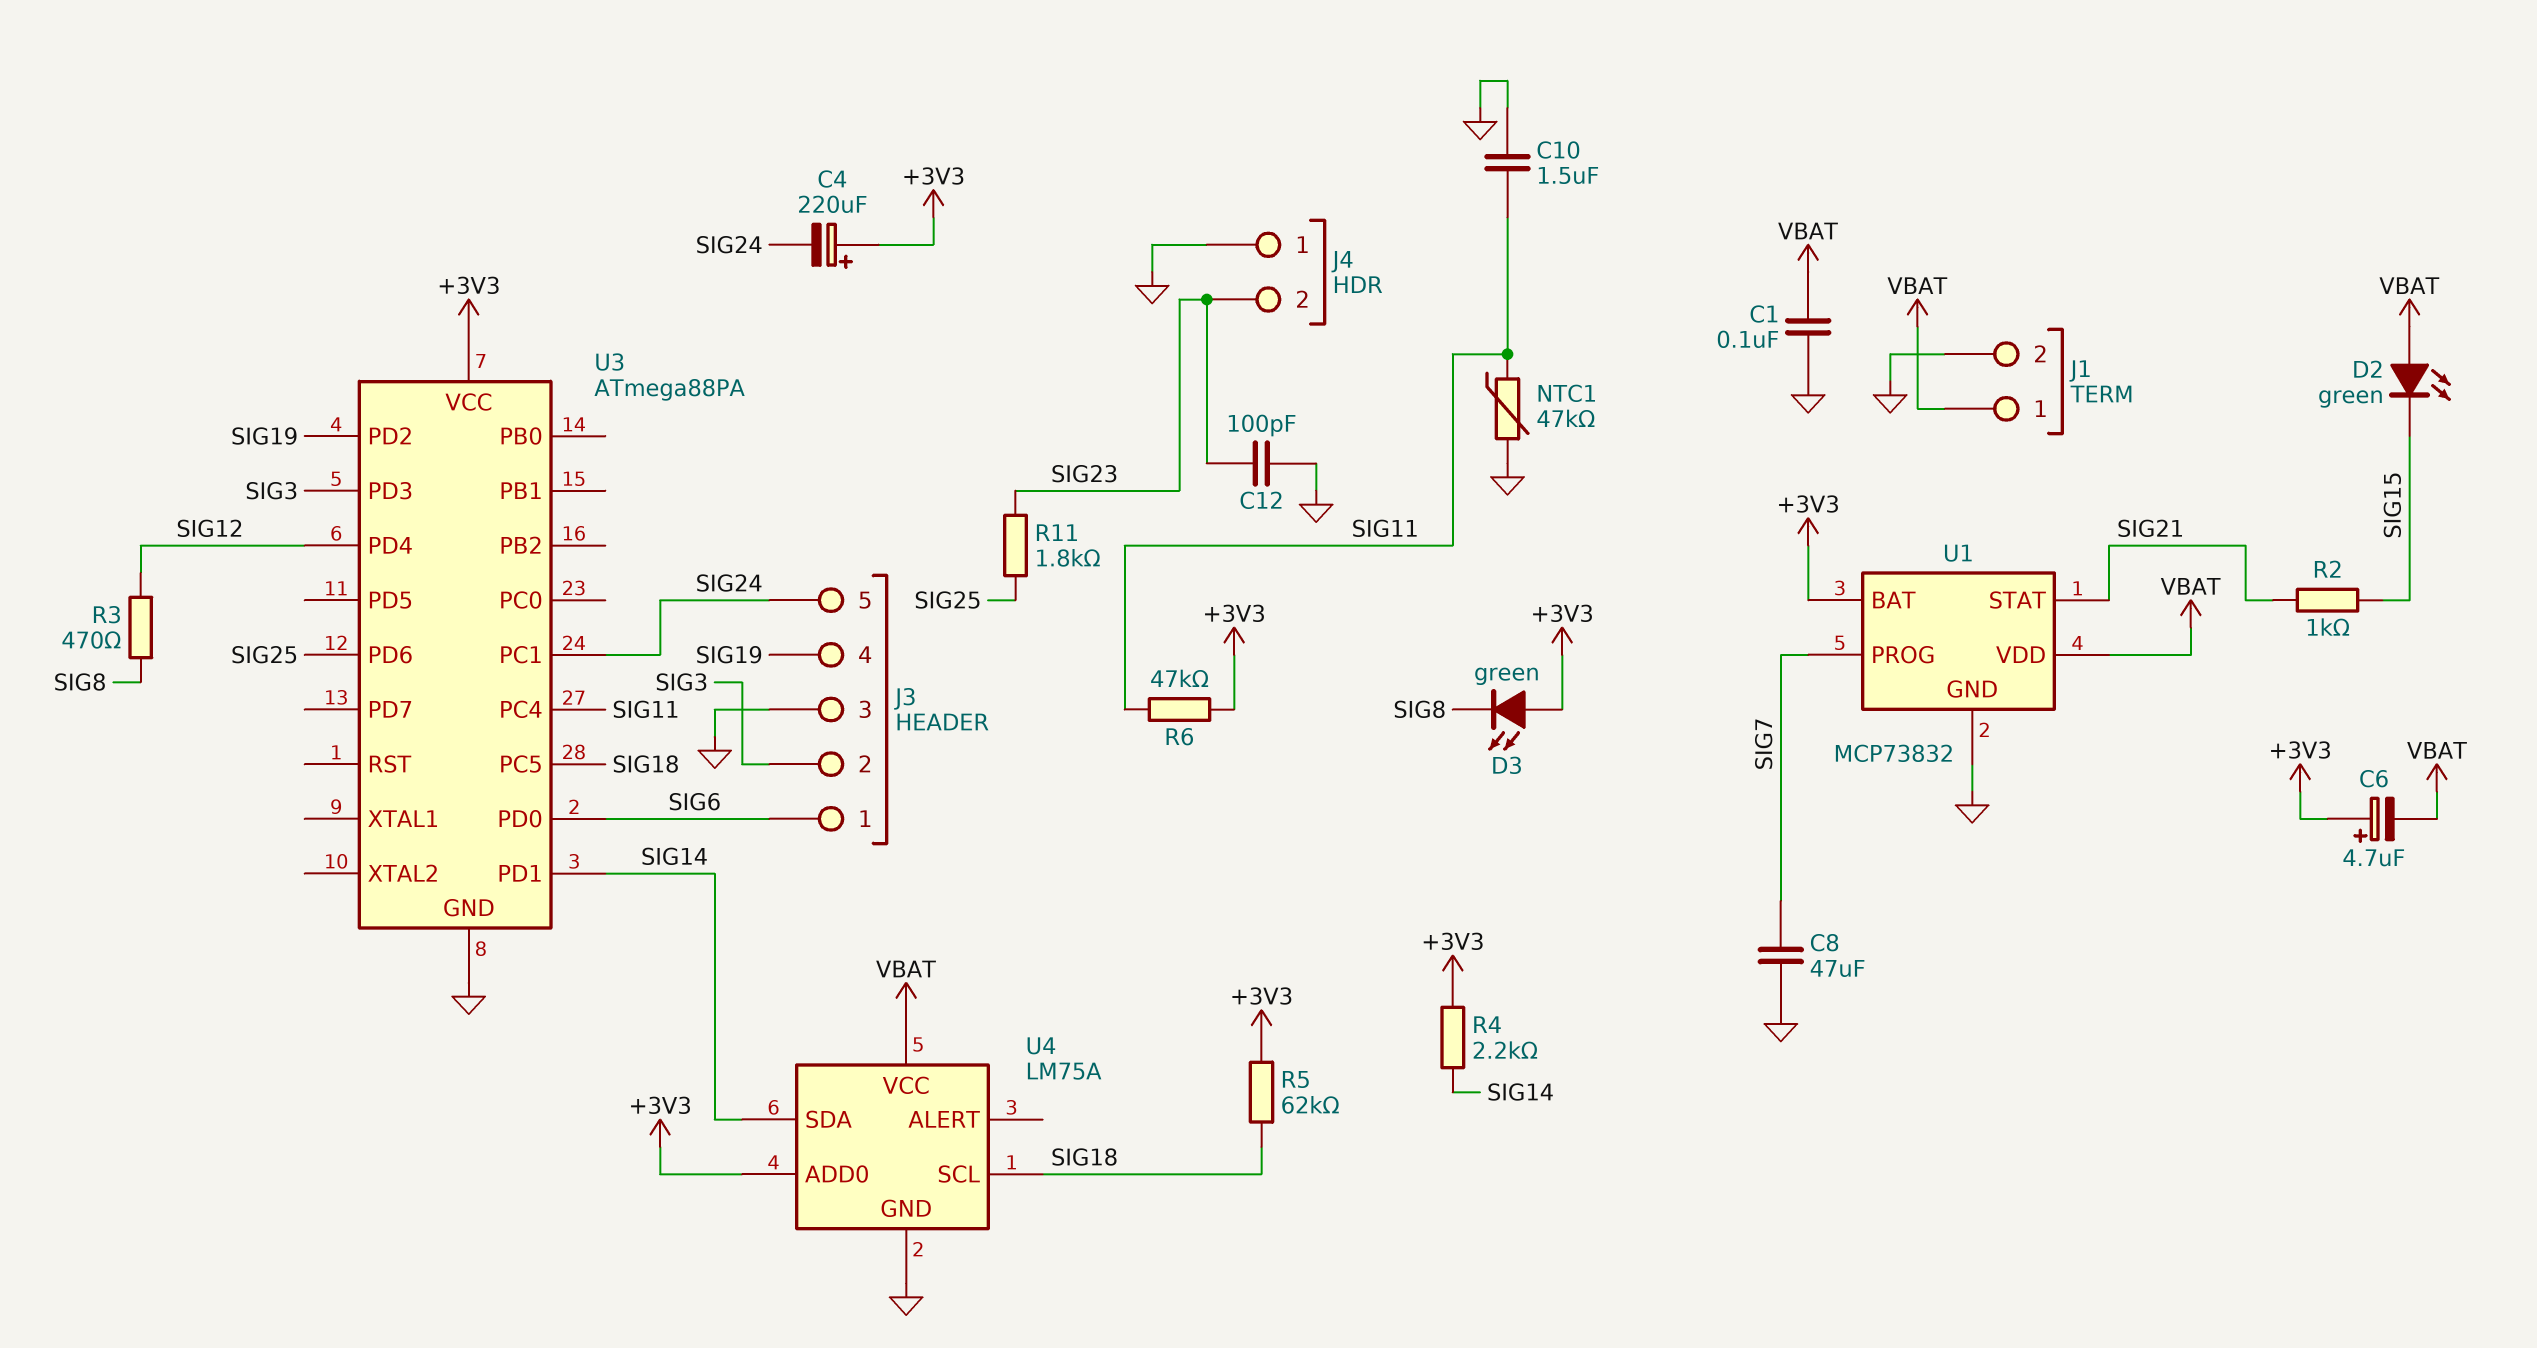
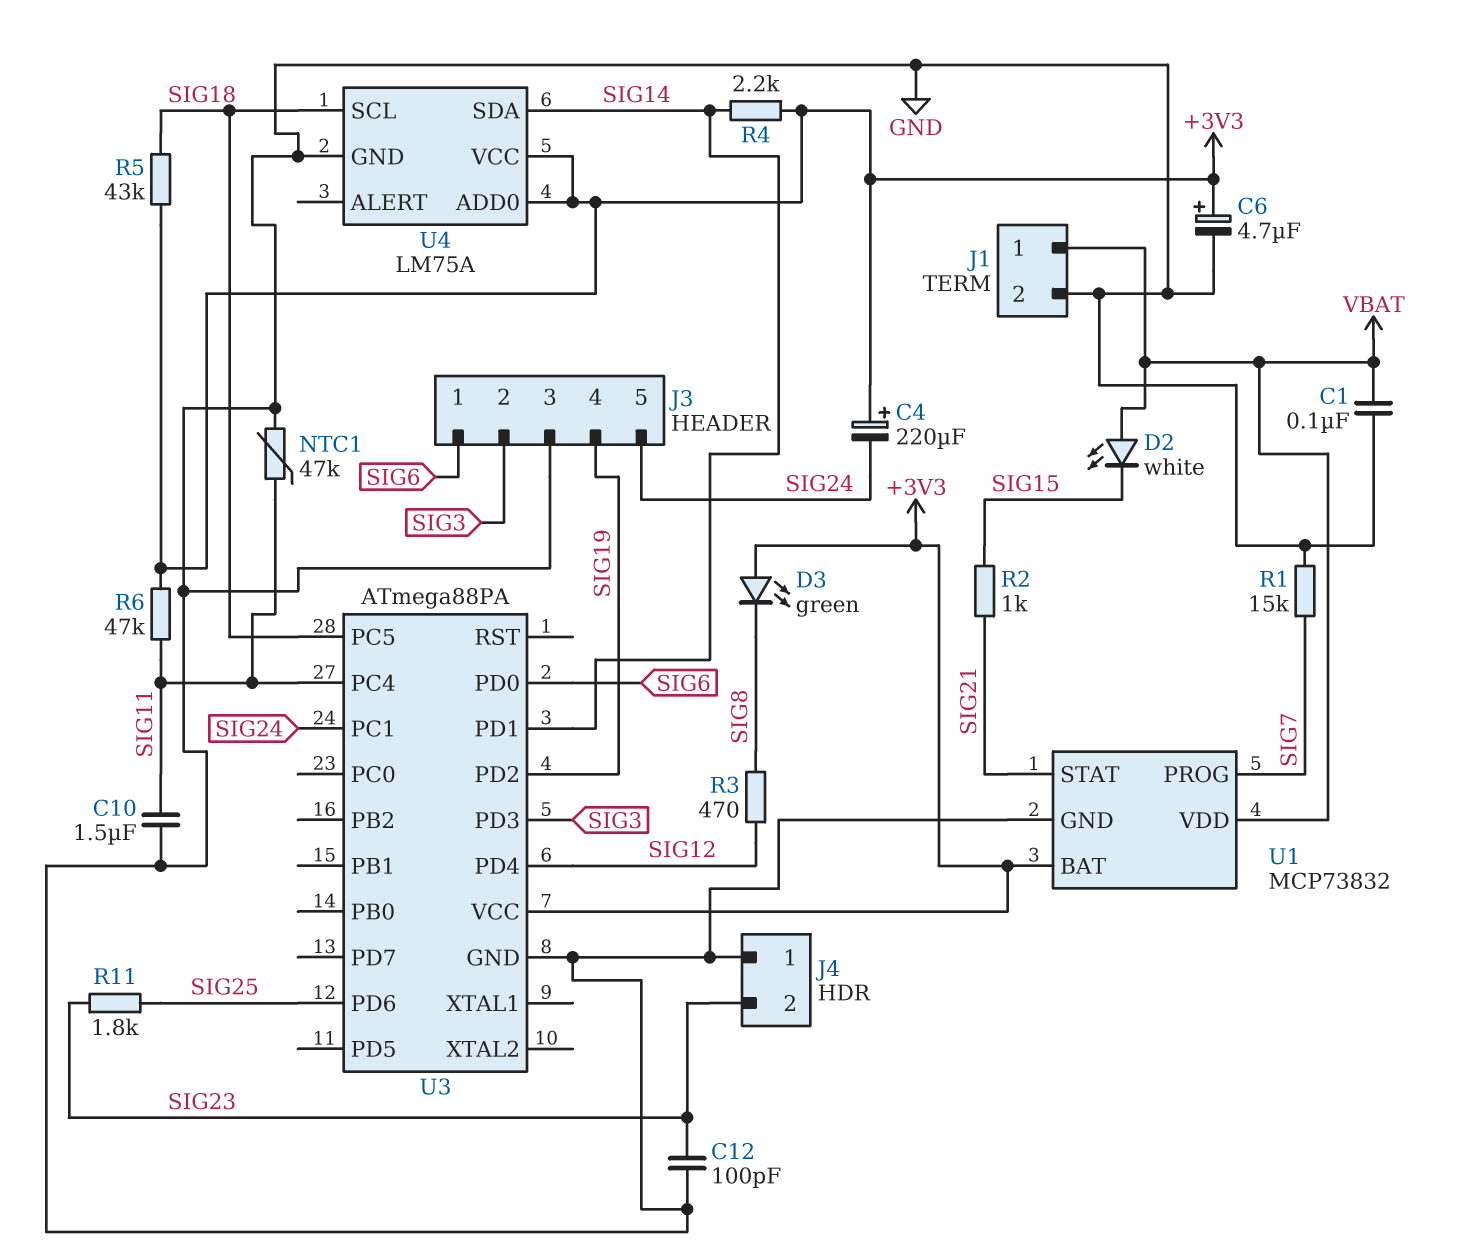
C6: 4.7uF (plus +3V3, minus VBAT) -> 4.7uF (plus +3V3, minus GND)
C8: 47uF (GND, SIG7) -> none
D2: LED green (A VBAT, K SIG15) -> LED white (A VBAT, K SIG15)
R1: none -> 15k (GND, SIG7)
R5: 62k (+3V3, SIG18) -> 43k (+3V3, SIG18)
U4 pin VCC: VBAT -> +3V3

